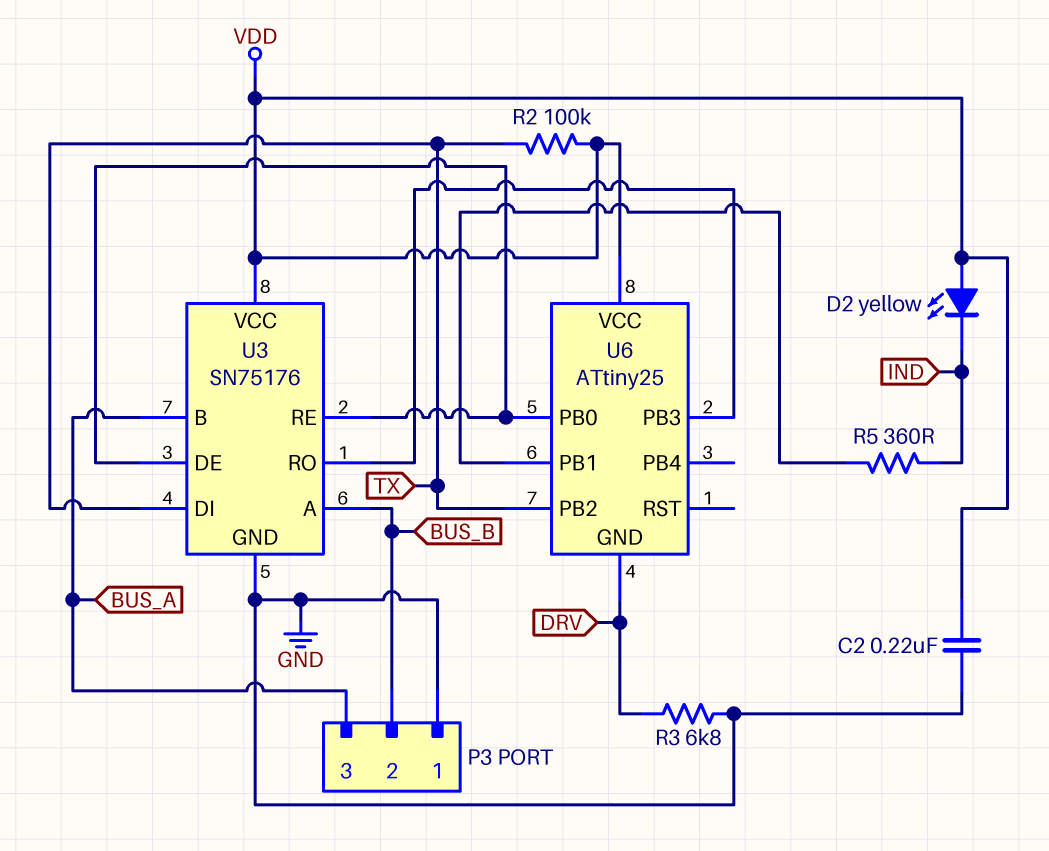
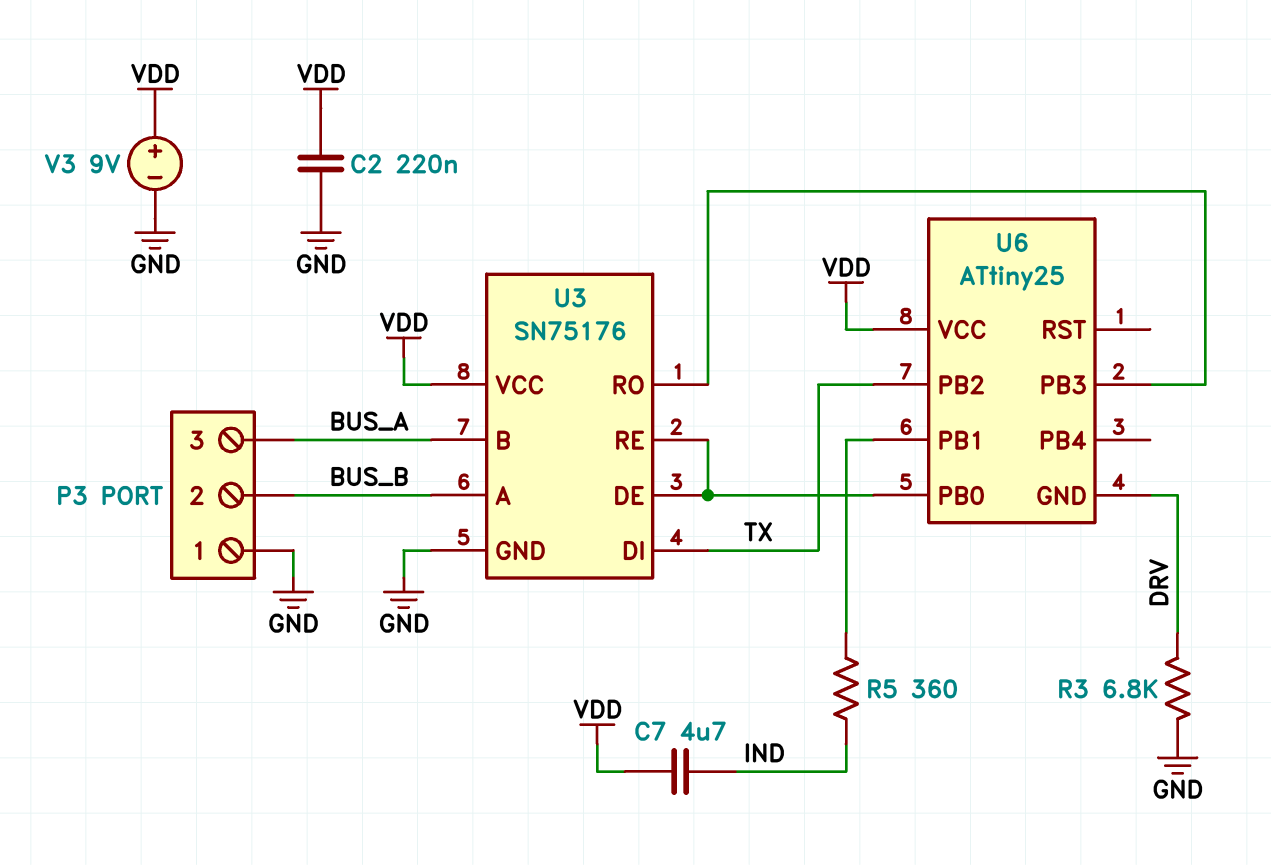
C7: none -> 4.7uF (IND, VDD)
D2: LED yellow (A VDD, K IND) -> none
R2: 100k (TX, VDD) -> none
V3: none -> 9V (plus VDD, minus GND)

